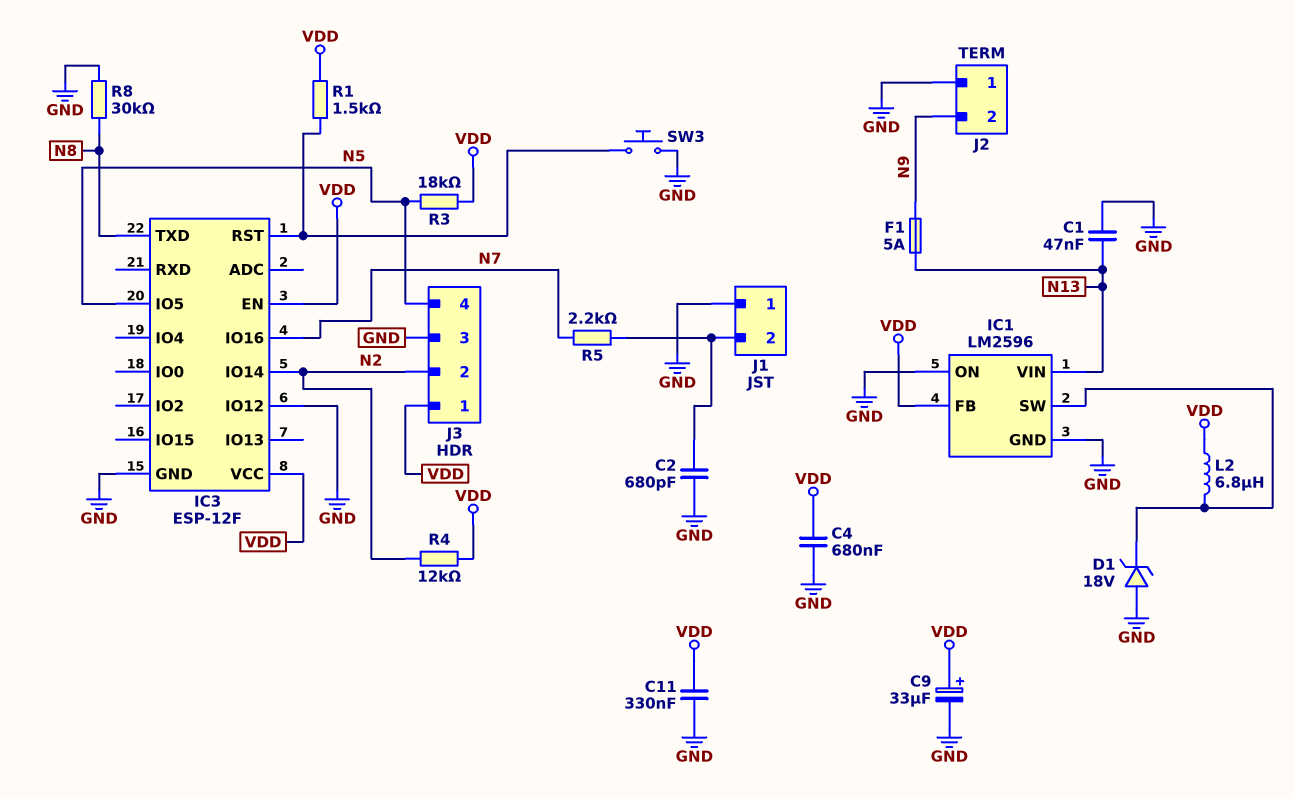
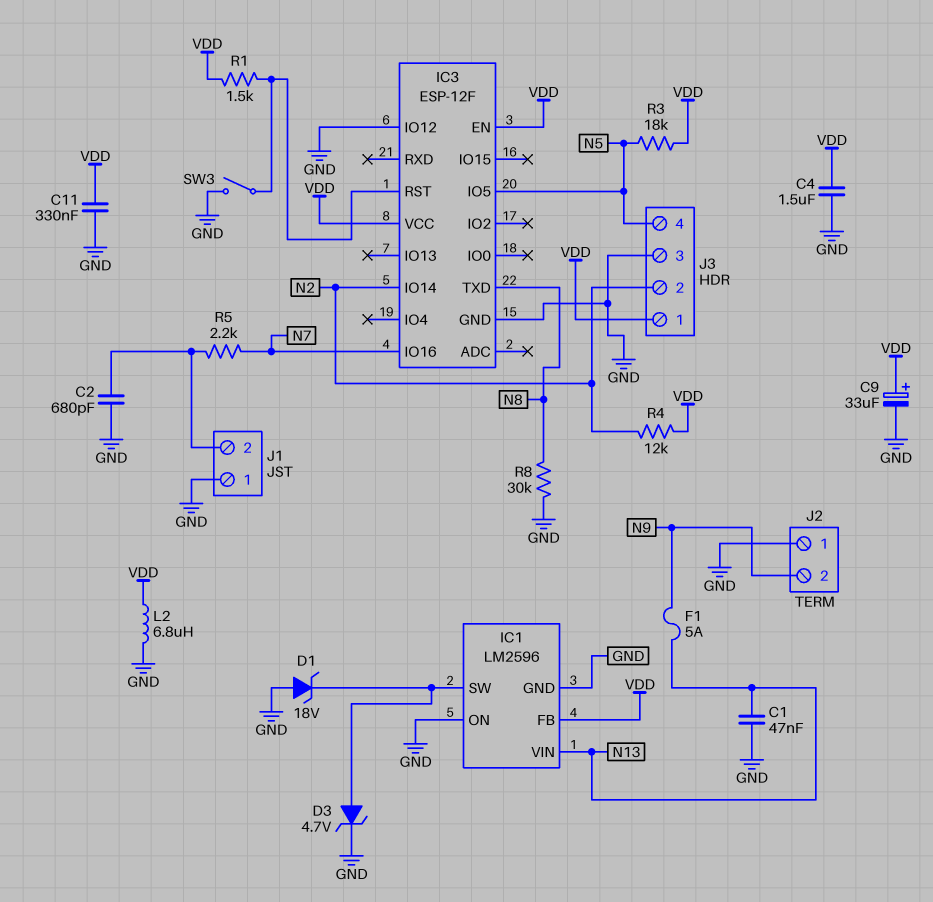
C4: 680nF (GND, VDD) -> 1.5uF (GND, VDD)
D3: none -> zener 4.7V (A IC1/SW, K GND)
L2: 6.8uH (IC1/SW, VDD) -> 6.8uH (GND, VDD)
SW3: button (GND, IC3/RST) -> switch (GND, IC3/RST)

